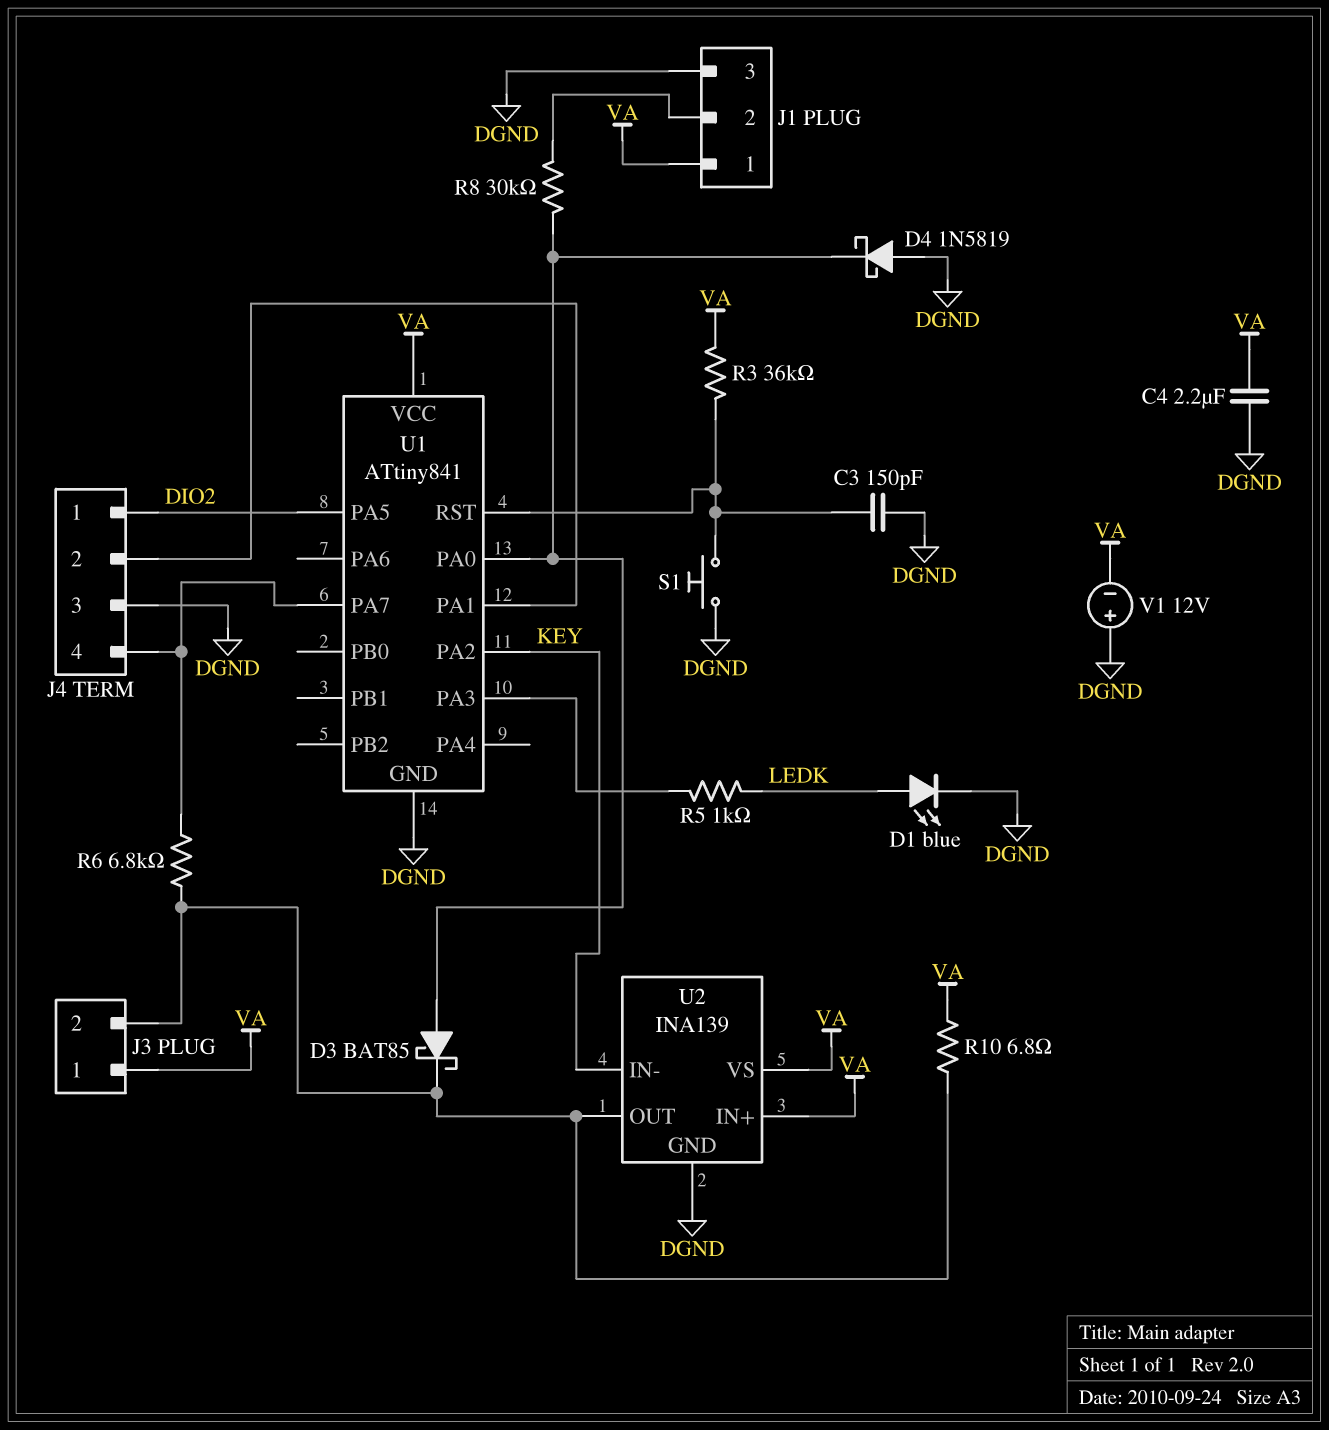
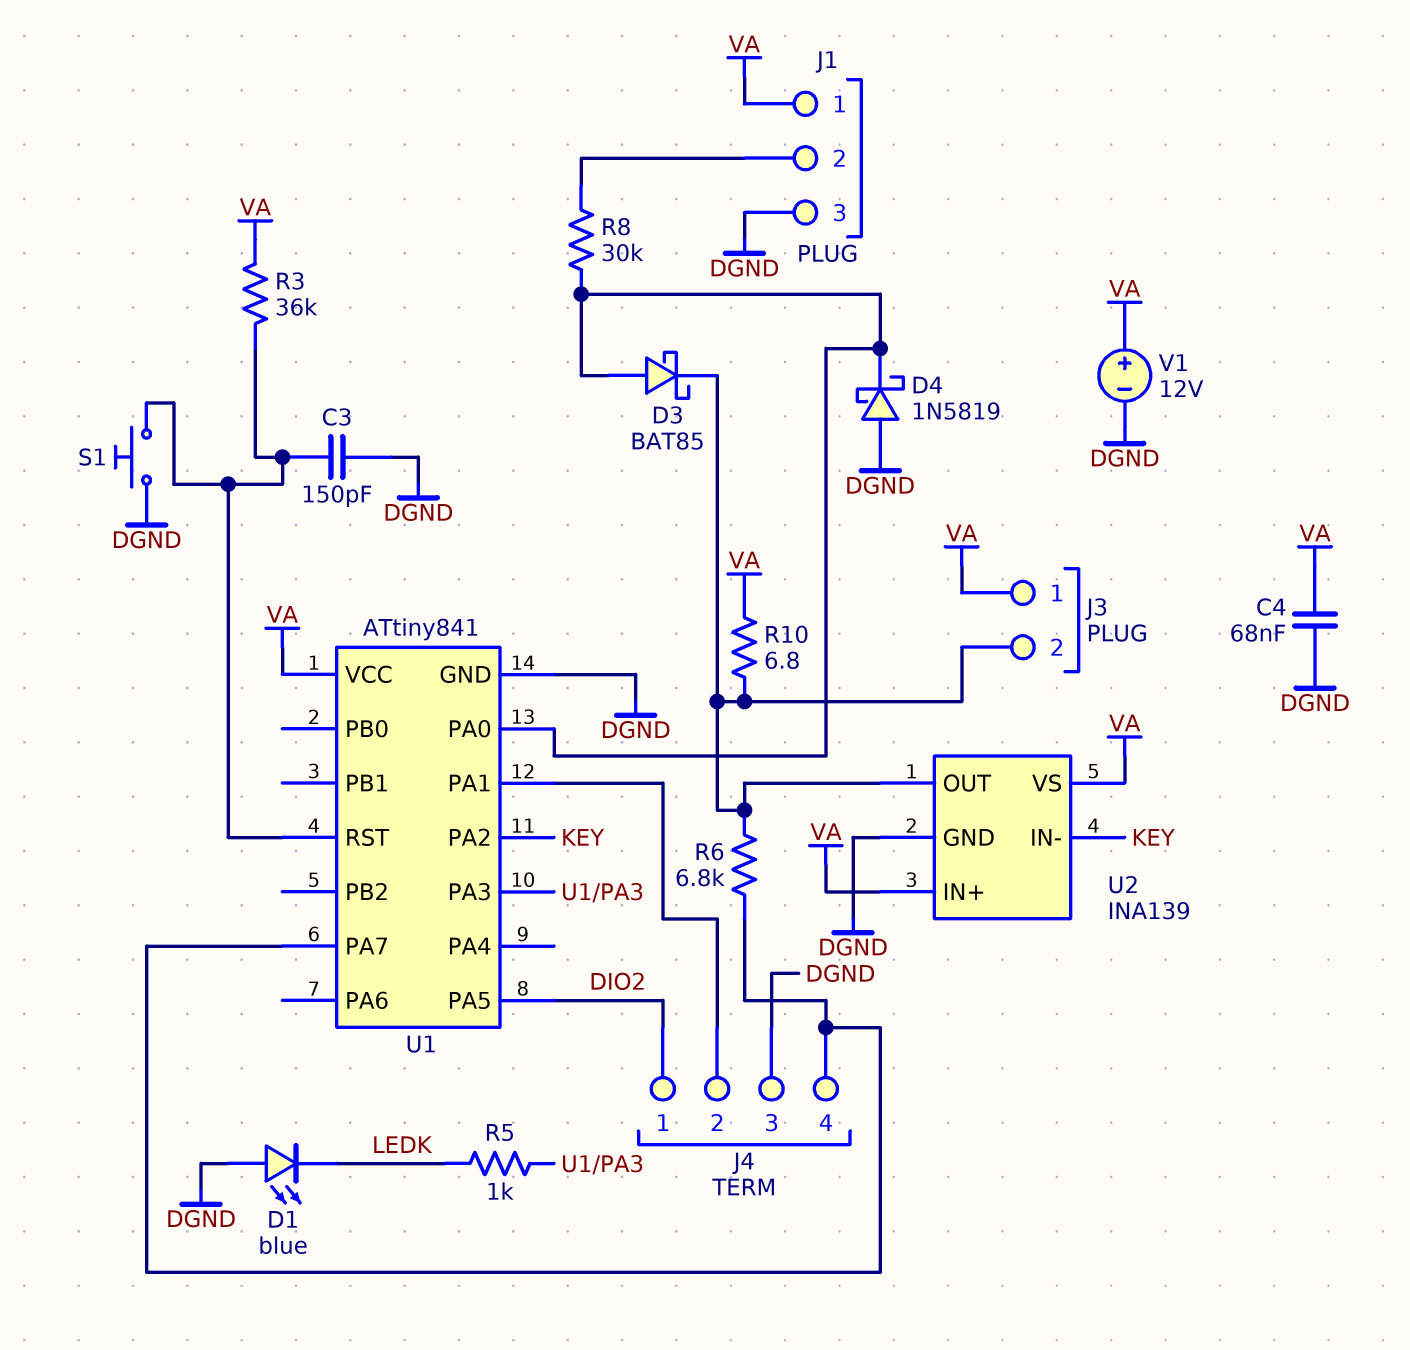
C4: 2.2uF (DGND, VA) -> 68nF (DGND, VA)
D1: LED blue (A LEDK, K DGND) -> LED blue (A DGND, K LEDK)
V1: 12V (plus DGND, minus VA) -> 12V (plus VA, minus DGND)

